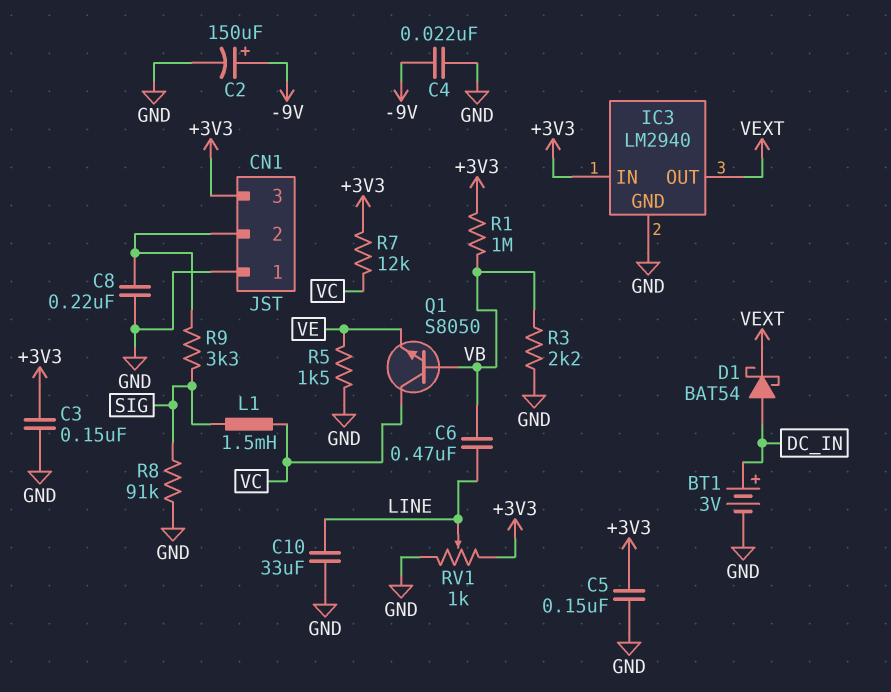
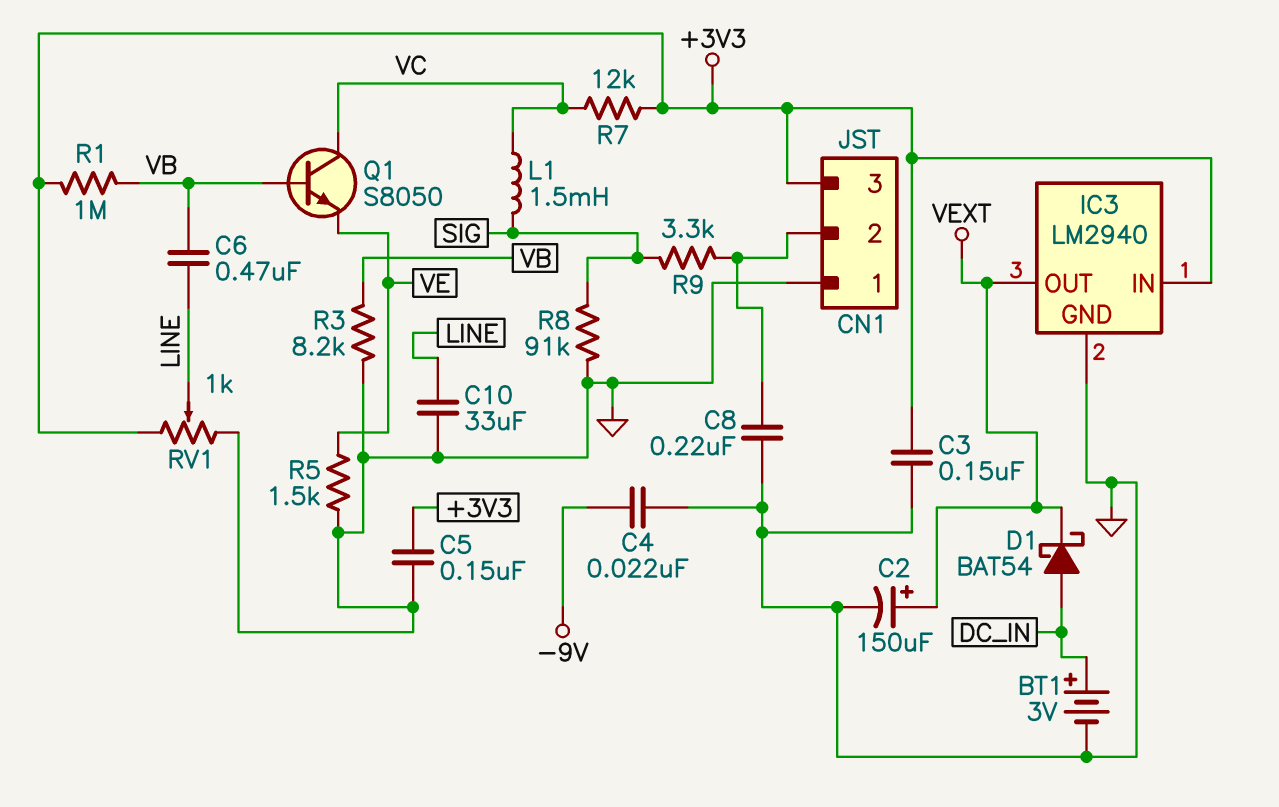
C2: 150uF (plus -9V, minus GND) -> 150uF (plus VEXT, minus GND)
R3: 2.2k (GND, VB) -> 8.2k (GND, VB)

